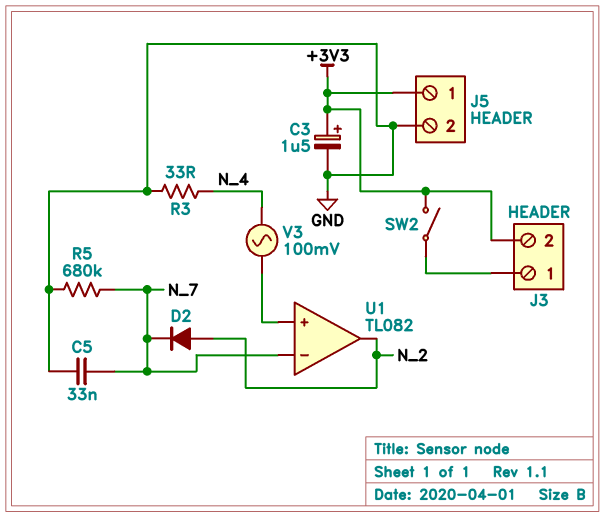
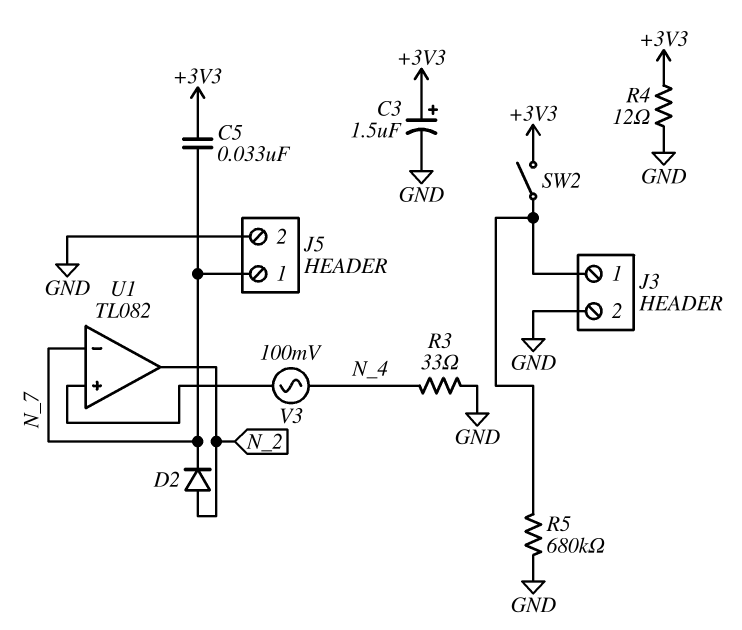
C5: 33nF (GND, N_7) -> 33nF (+3V3, N_7)
J3 pin 2: +3V3 -> GND
J5 pin 1: +3V3 -> N_7
R4: none -> 12 (+3V3, GND)
R5: 680k (GND, N_7) -> 680k (GND, J3/1)

